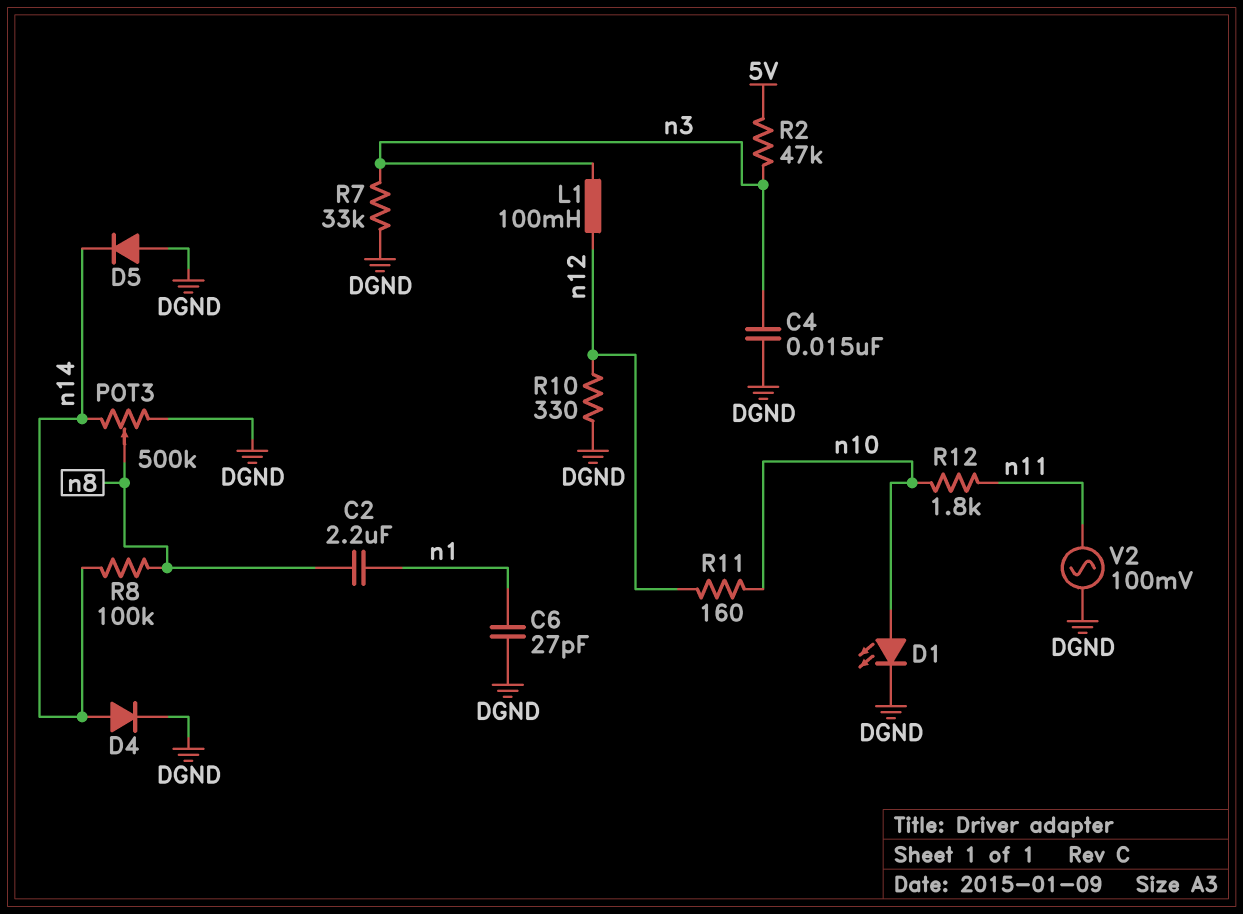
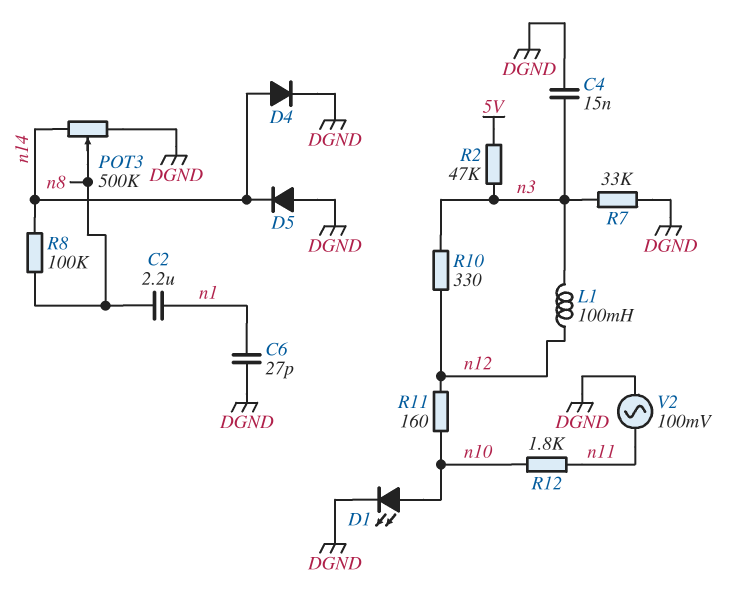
R10: 330 (DGND, n12) -> 330 (n3, n12)

